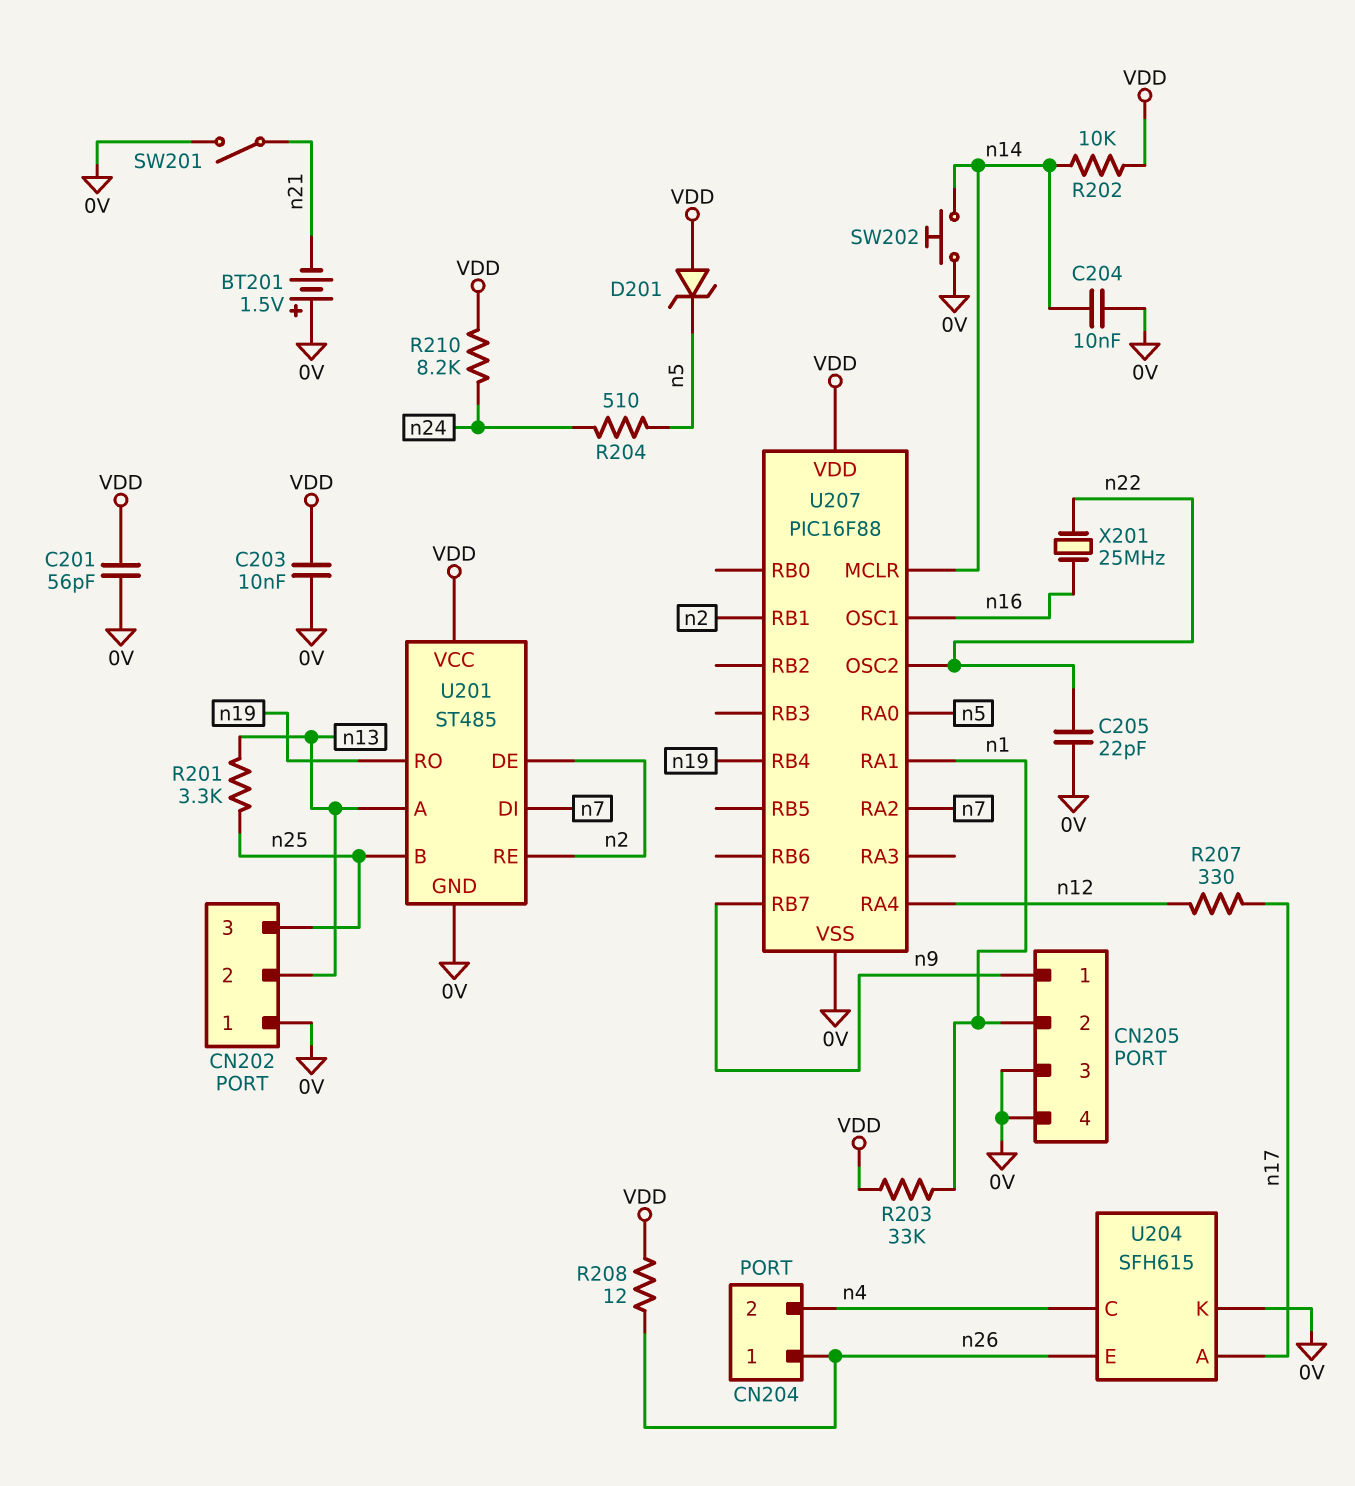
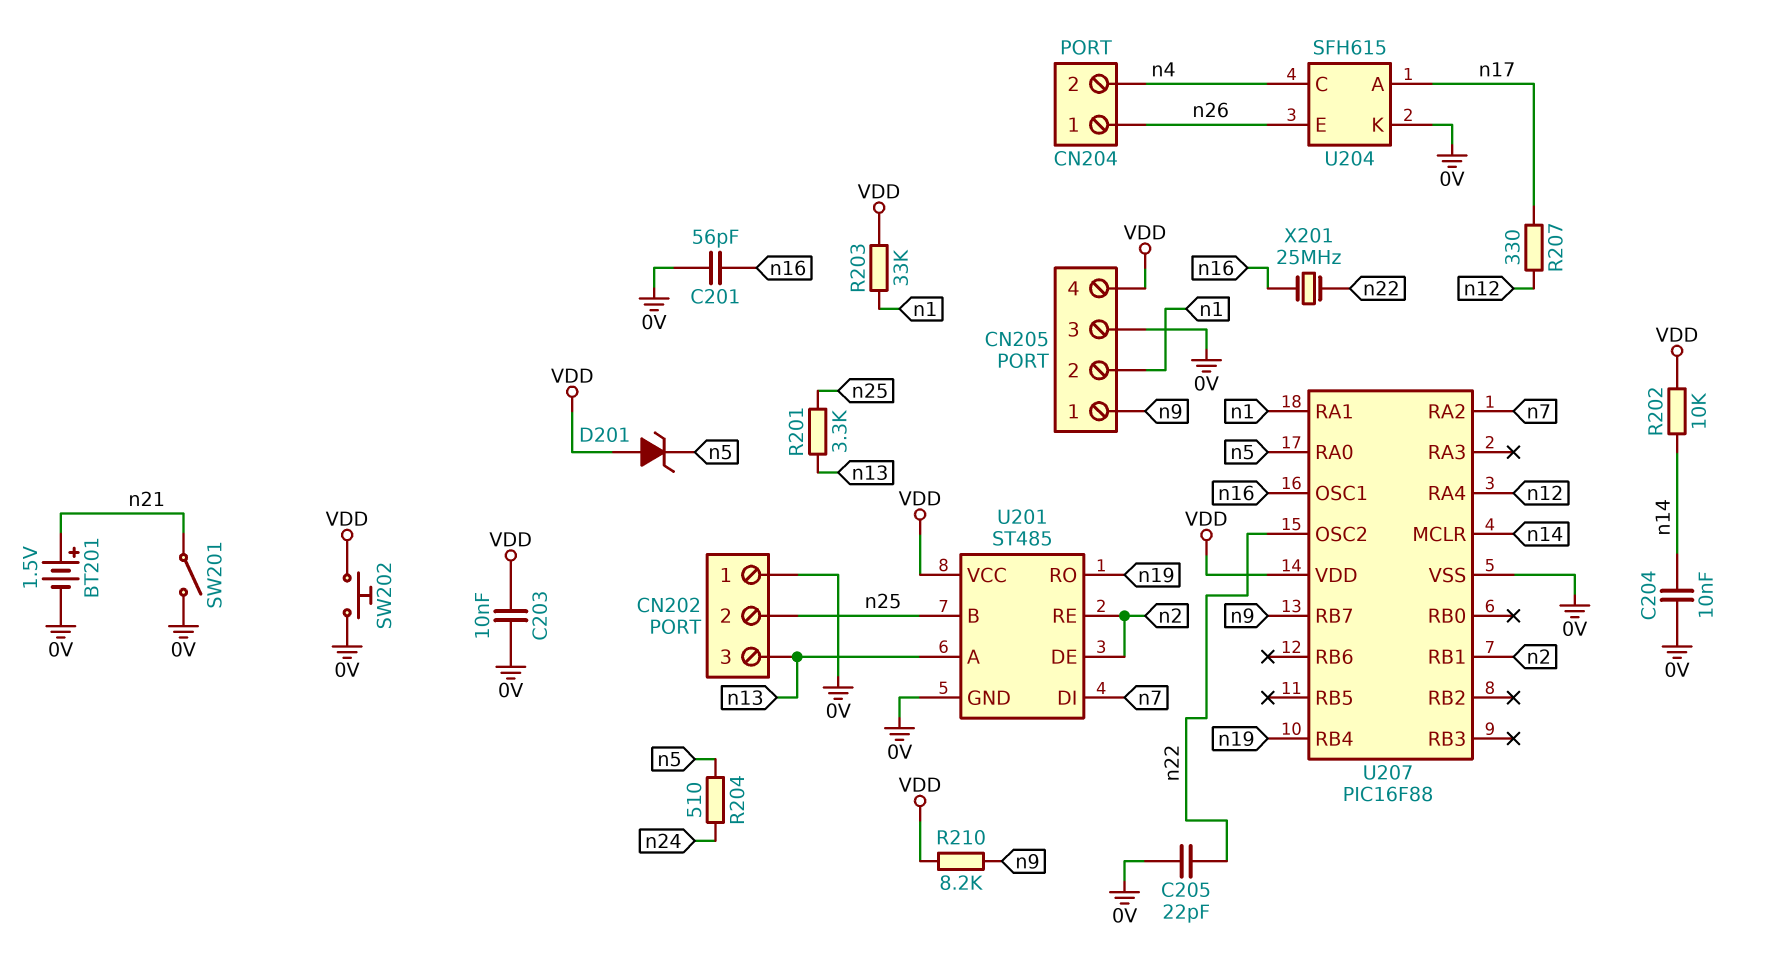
BT201: 1.5V (plus 0V, minus n21) -> 1.5V (plus n21, minus 0V)
C201: 56pF (0V, VDD) -> 56pF (0V, n16)
CN202 pin 2: n13 -> n25
CN202 pin 3: n25 -> n13
CN205 pin 4: 0V -> VDD
R208: 12 (VDD, n26) -> none
R210: 8.2k (VDD, n24) -> 8.2k (VDD, n9)
SW202: button (0V, n14) -> button (0V, VDD)

